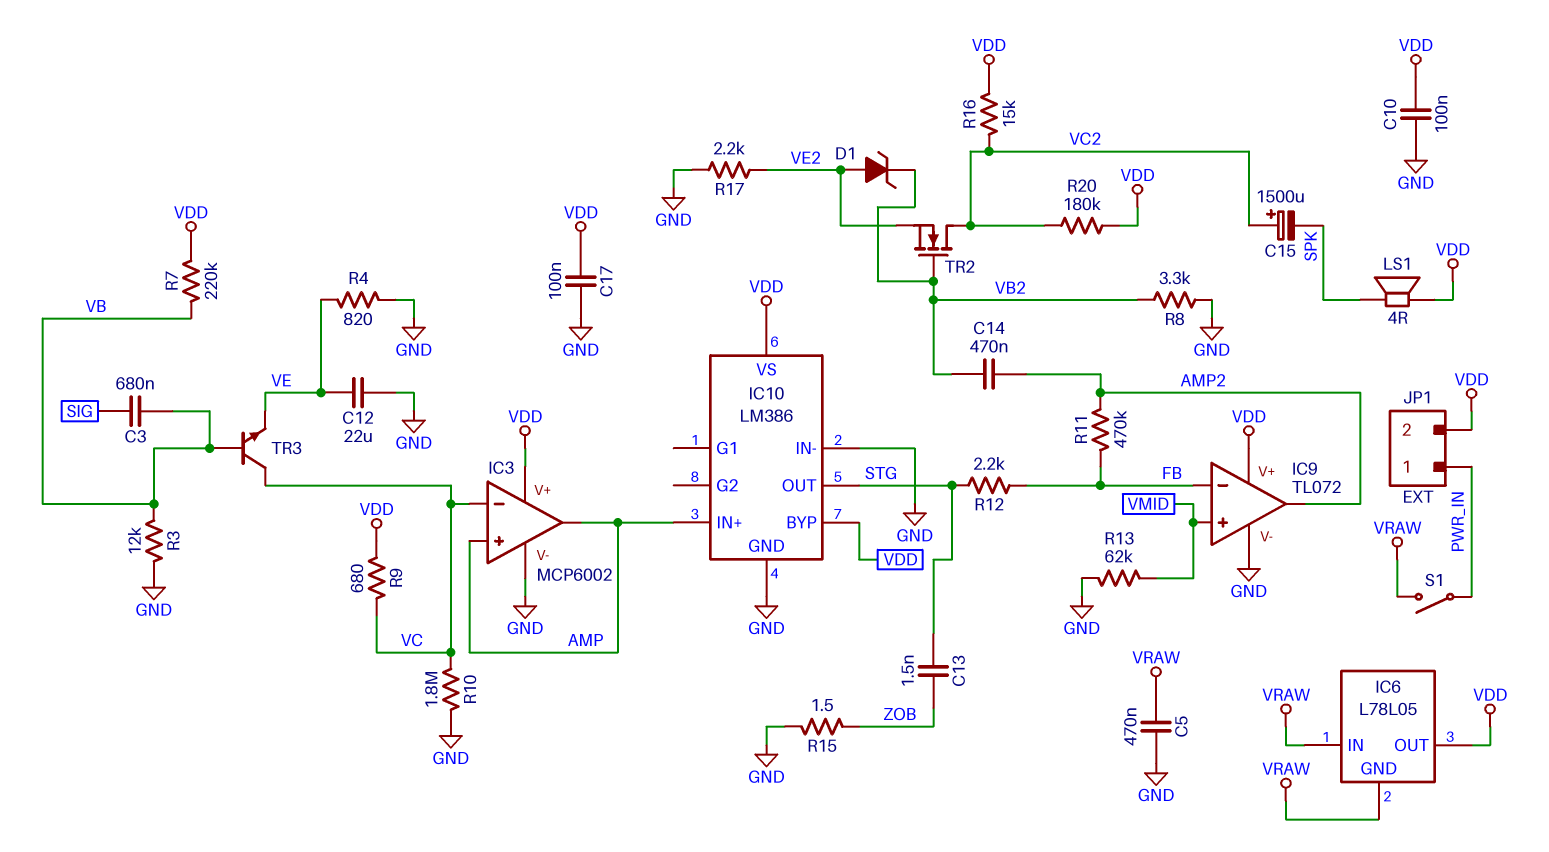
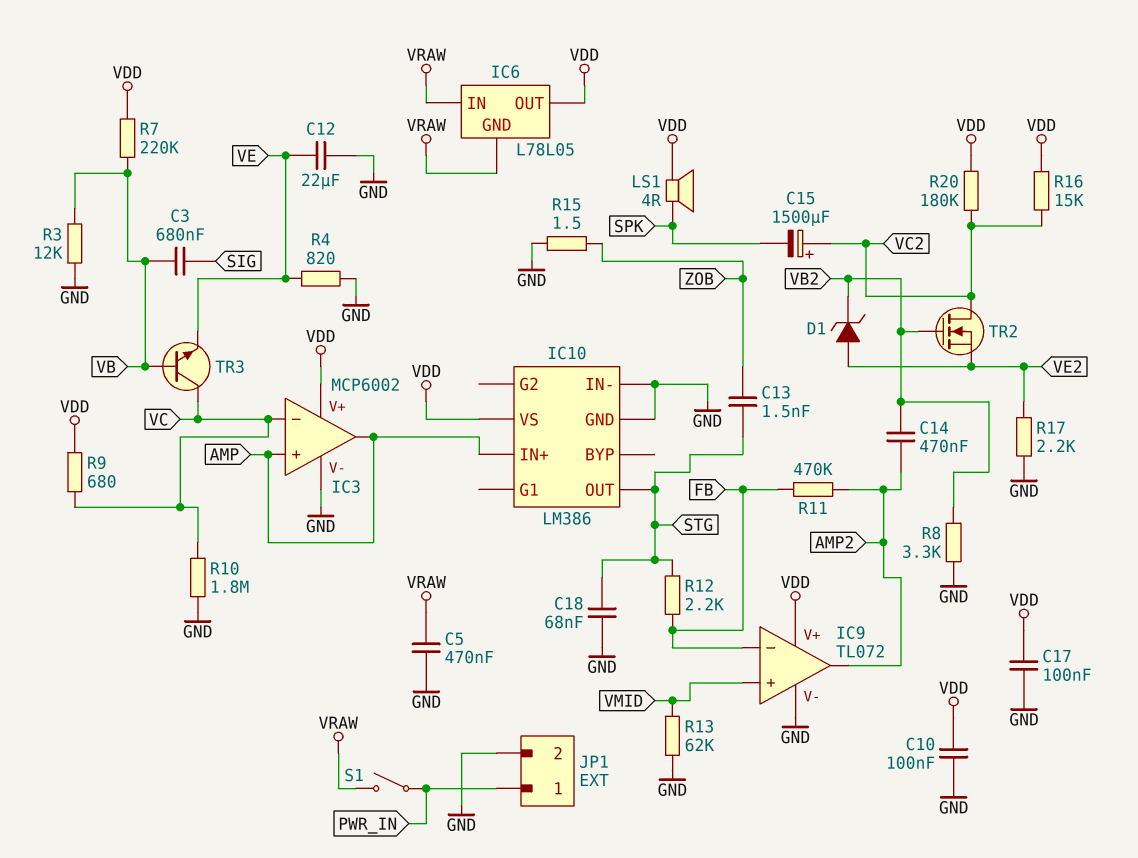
C18: none -> 68nF (GND, STG)
IC10 pin BYP: VDD -> none
JP1 pin 2: VDD -> GND

